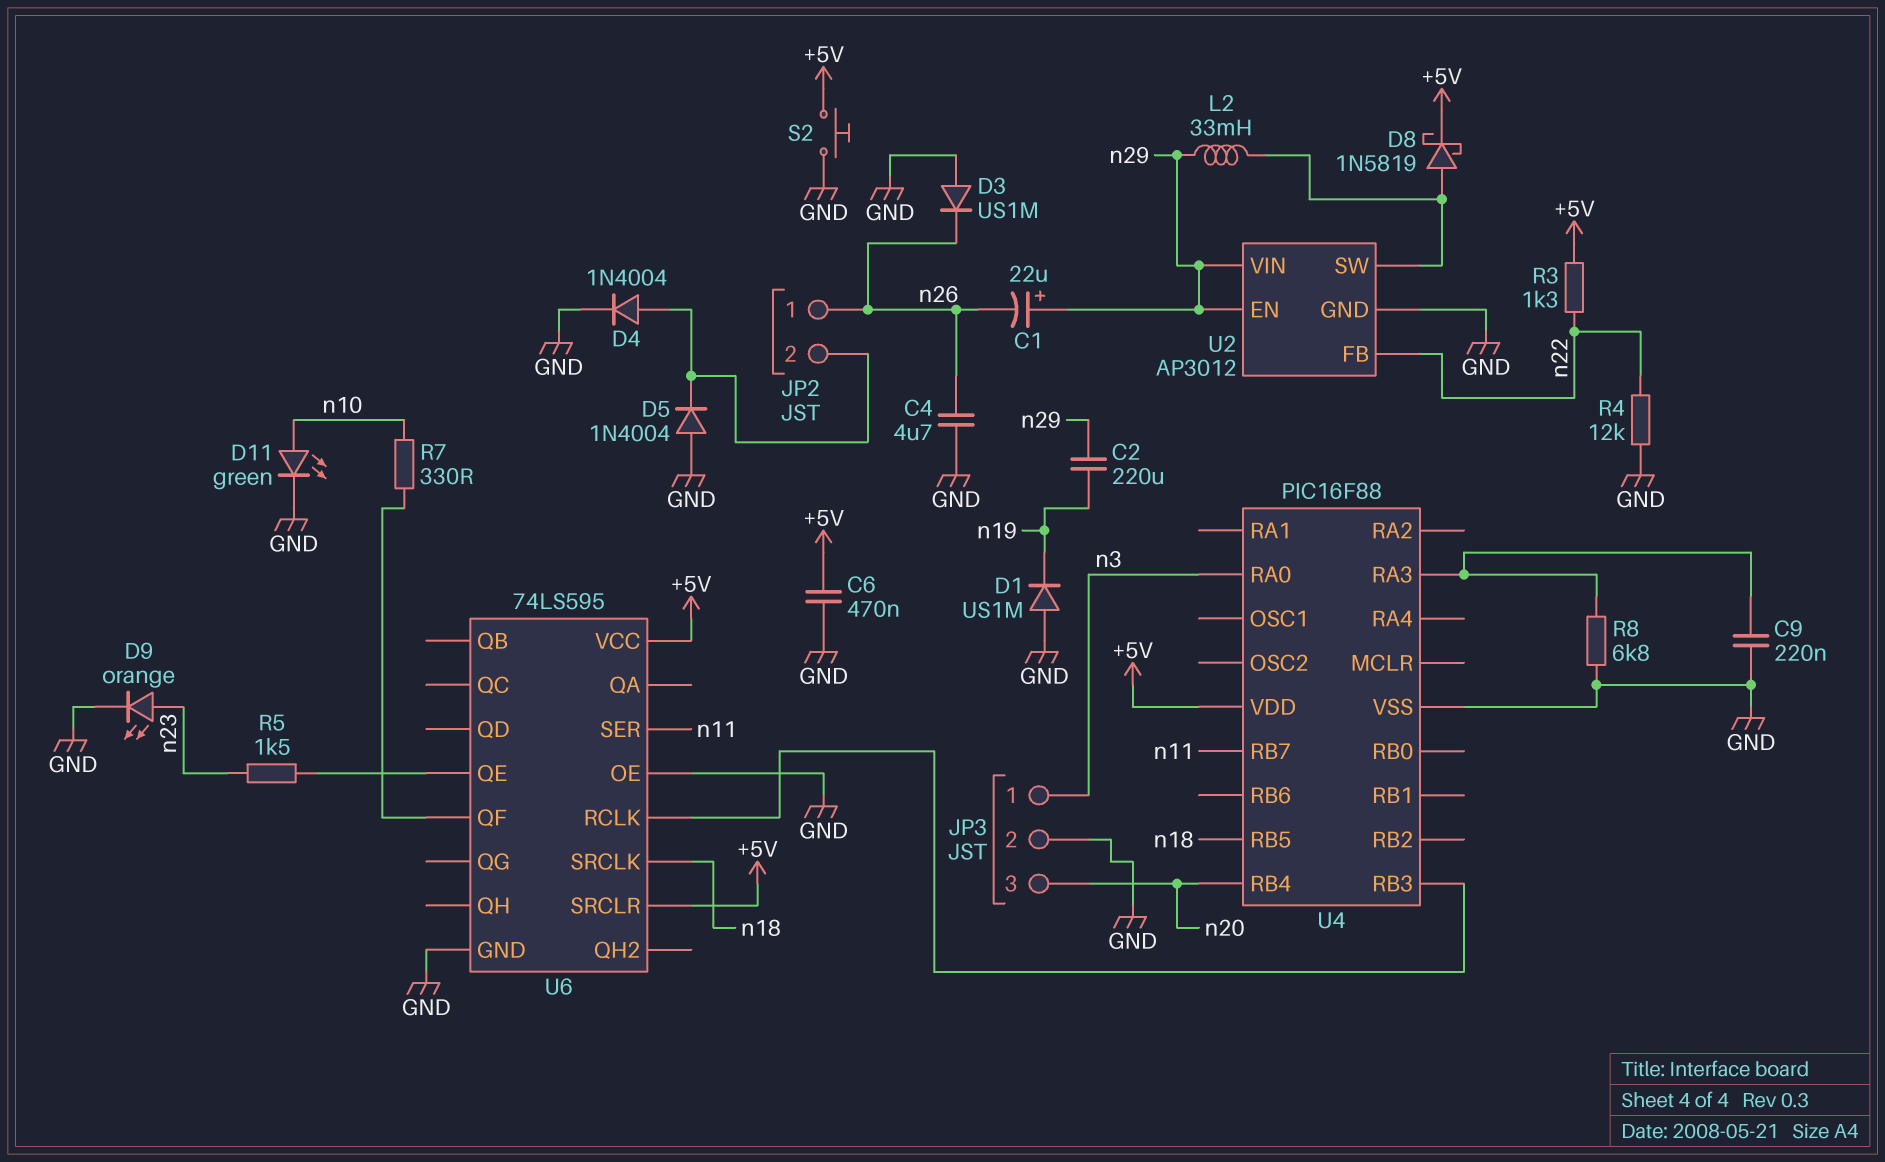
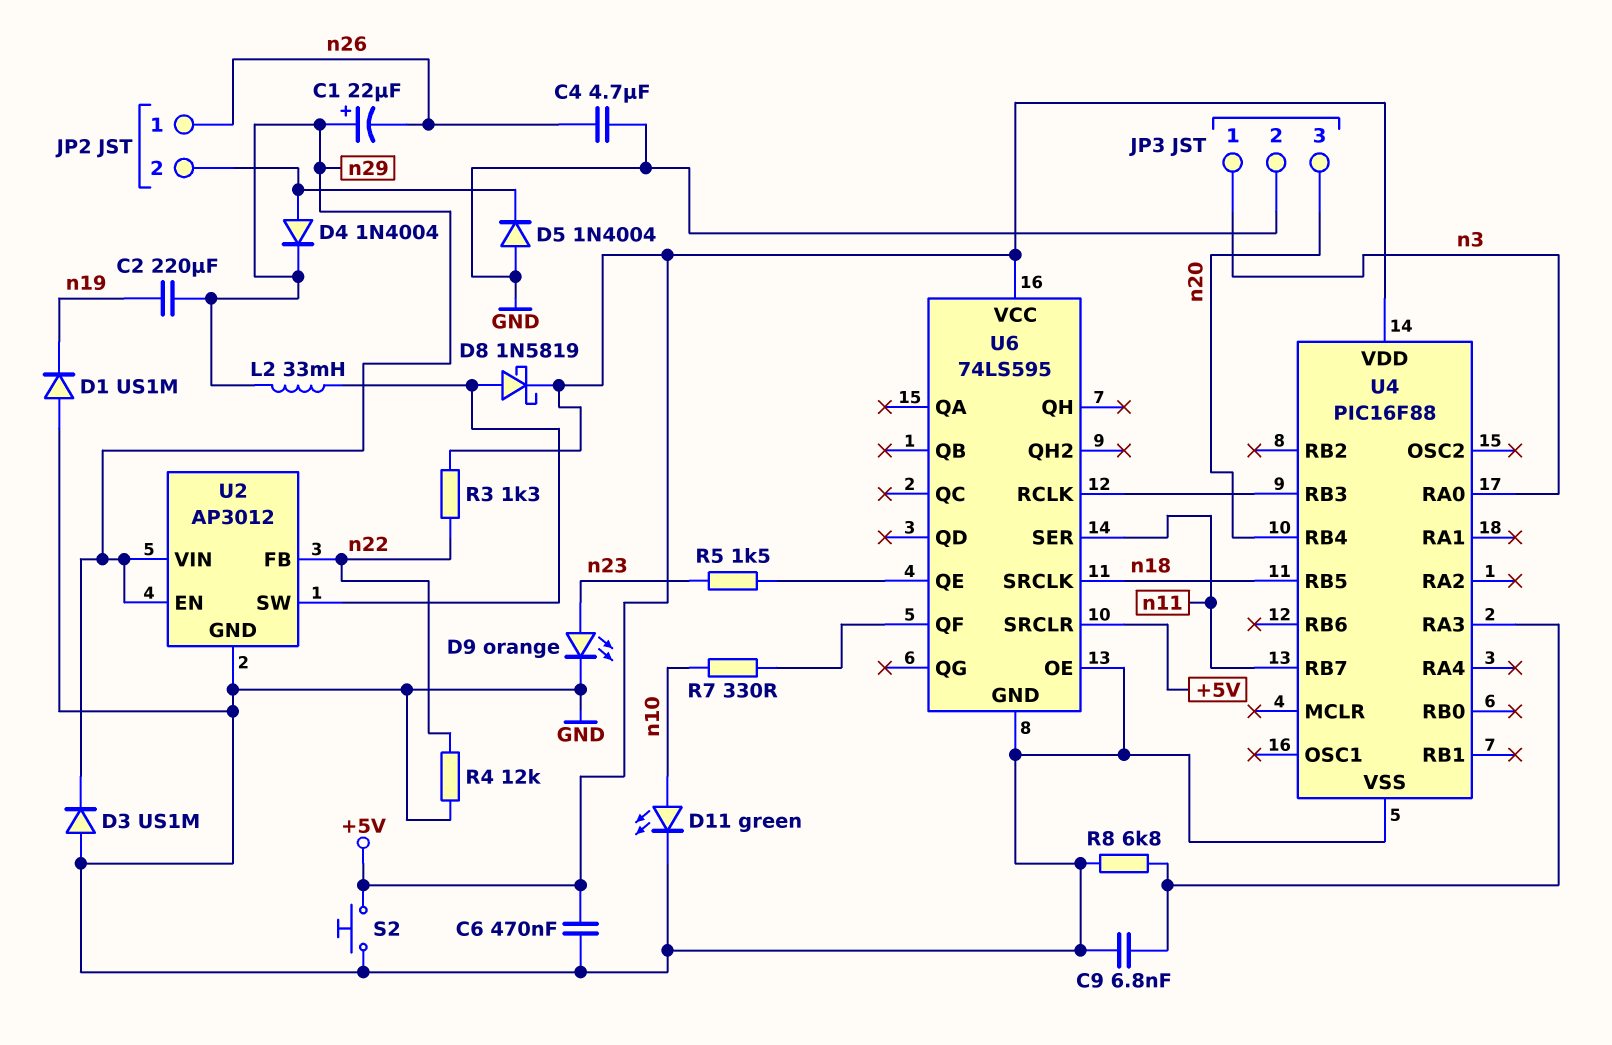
C9: 220nF (GND, U4/RA3) -> 6.8nF (GND, U4/RA3)
D3: diode US1M (A GND, K n26) -> diode US1M (A GND, K n29)
D4: diode 1N4004 (A JP2/2, K GND) -> diode 1N4004 (A JP2/2, K n29)

